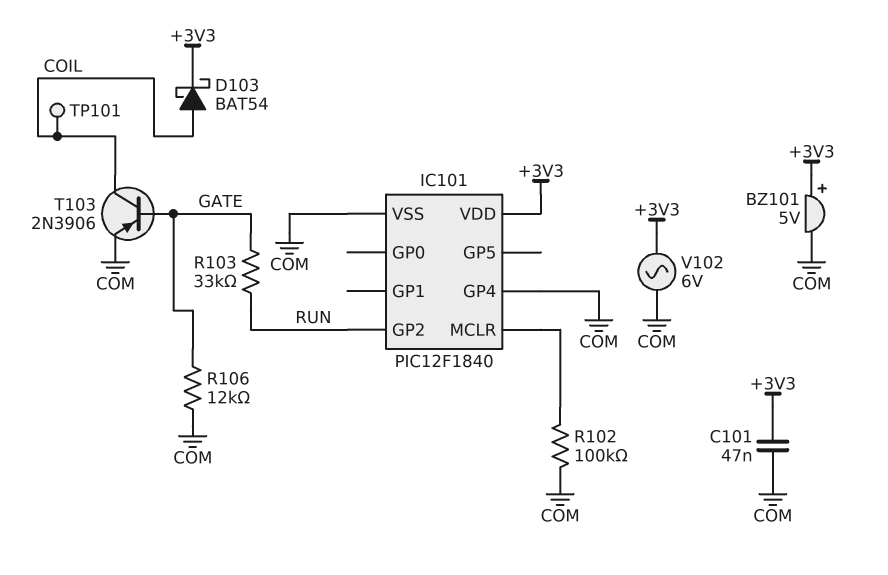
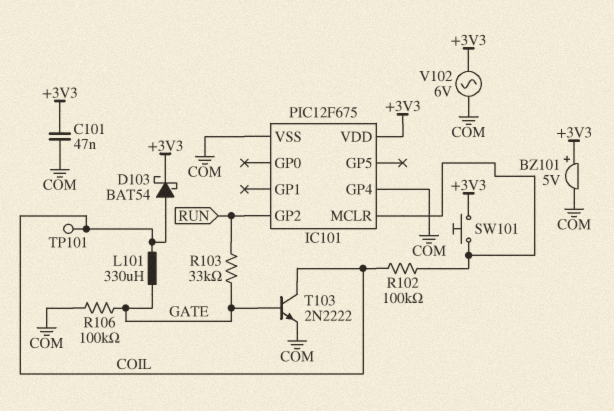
IC101: PIC12F1840 -> PIC12F675
L101: none -> 330uH (COIL, GATE)
R102: 100k (COM, IC101/MCLR) -> 100k (COIL, IC101/MCLR)
R106: 12k (COM, GATE) -> 100k (COM, GATE)
SW101: none -> button (+3V3, IC101/MCLR)
T103: PNP 2N3906 (B GATE, C COIL, E COM) -> NPN 2N2222 (B GATE, C COIL, E COM)

